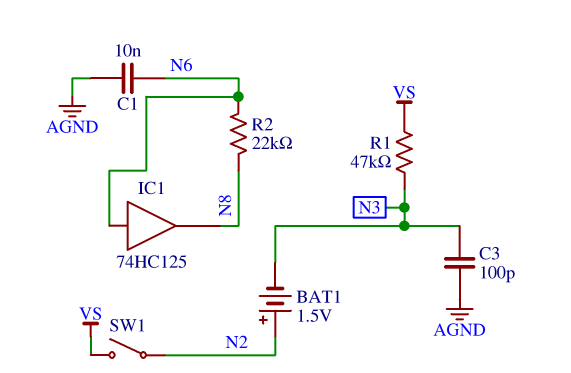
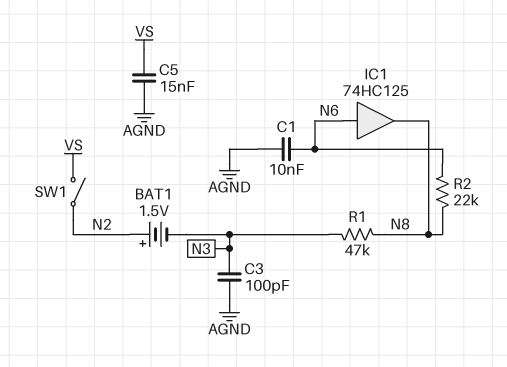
C5: none -> 15nF (AGND, VS)
R1: 47k (N3, VS) -> 47k (N3, N8)

